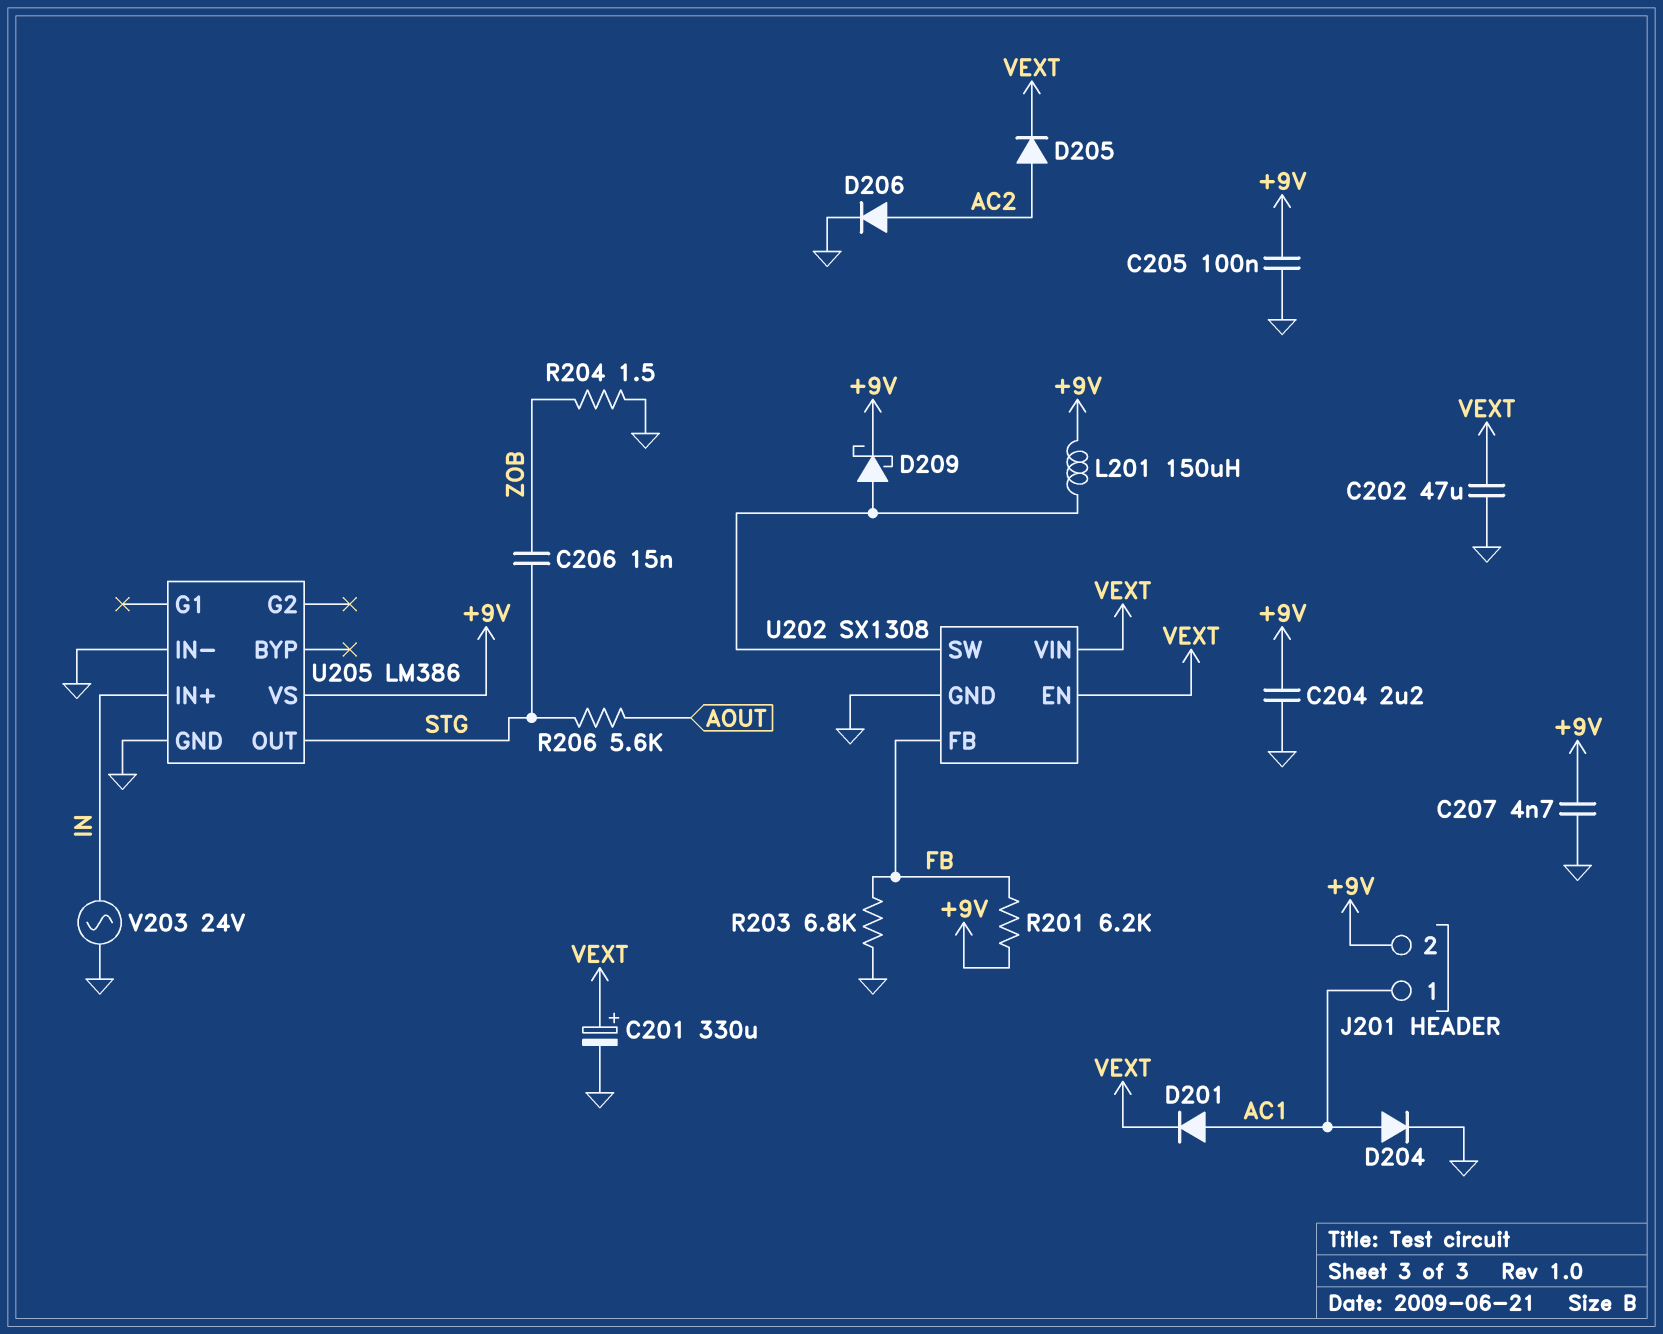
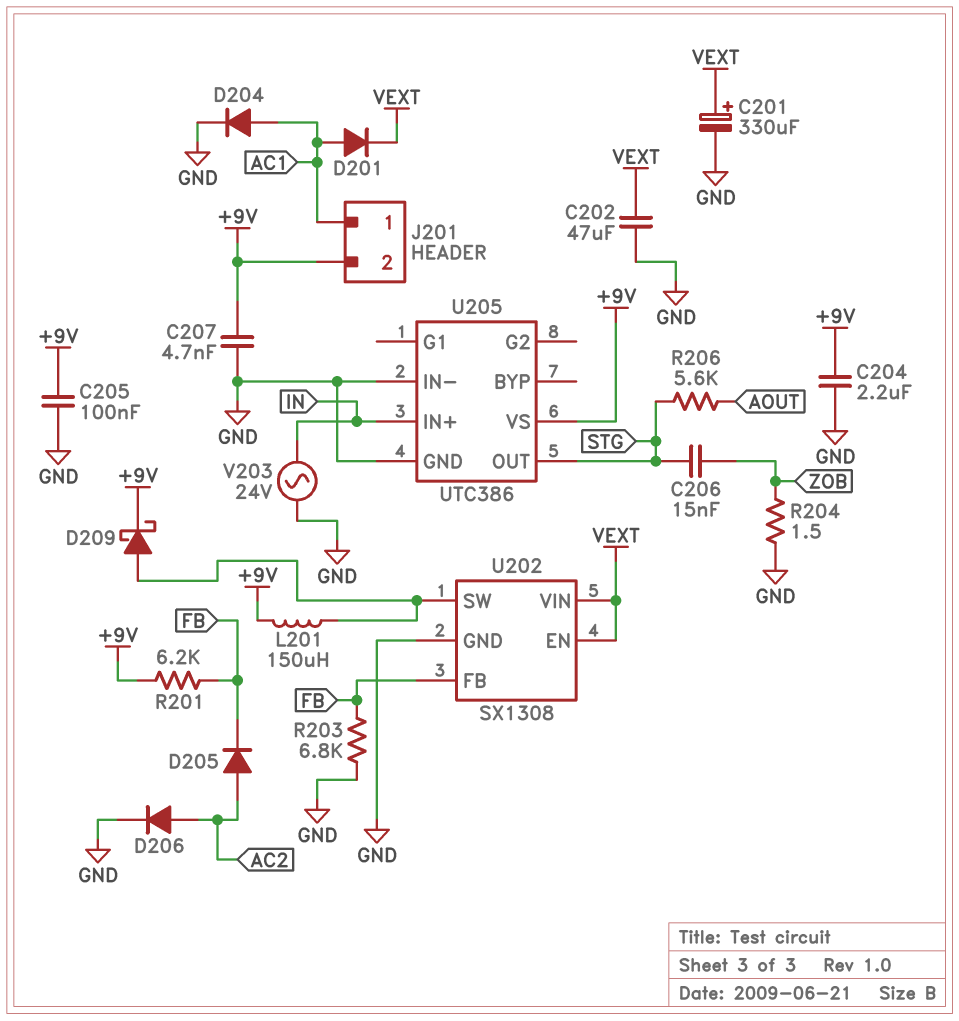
D205: diode (A AC2, K VEXT) -> diode (A AC2, K FB)
U205: LM386 -> UTC386

